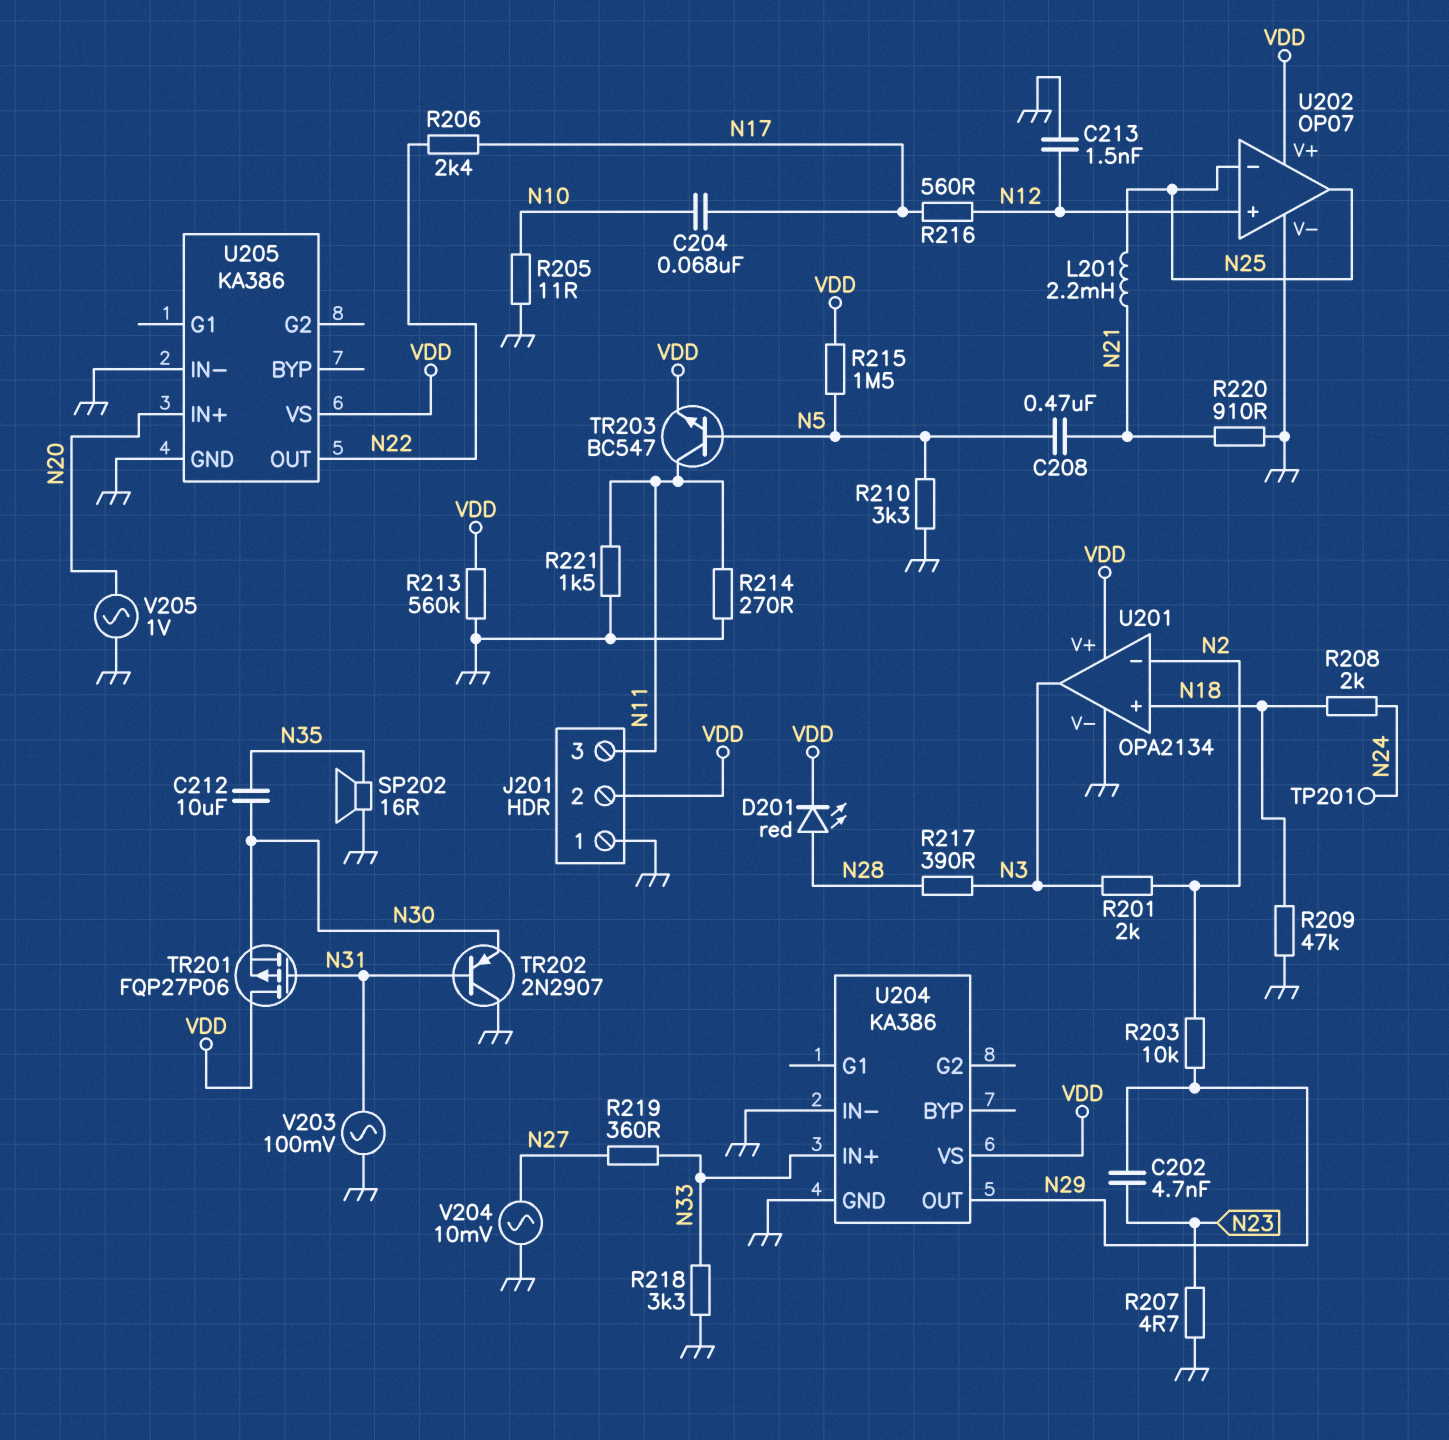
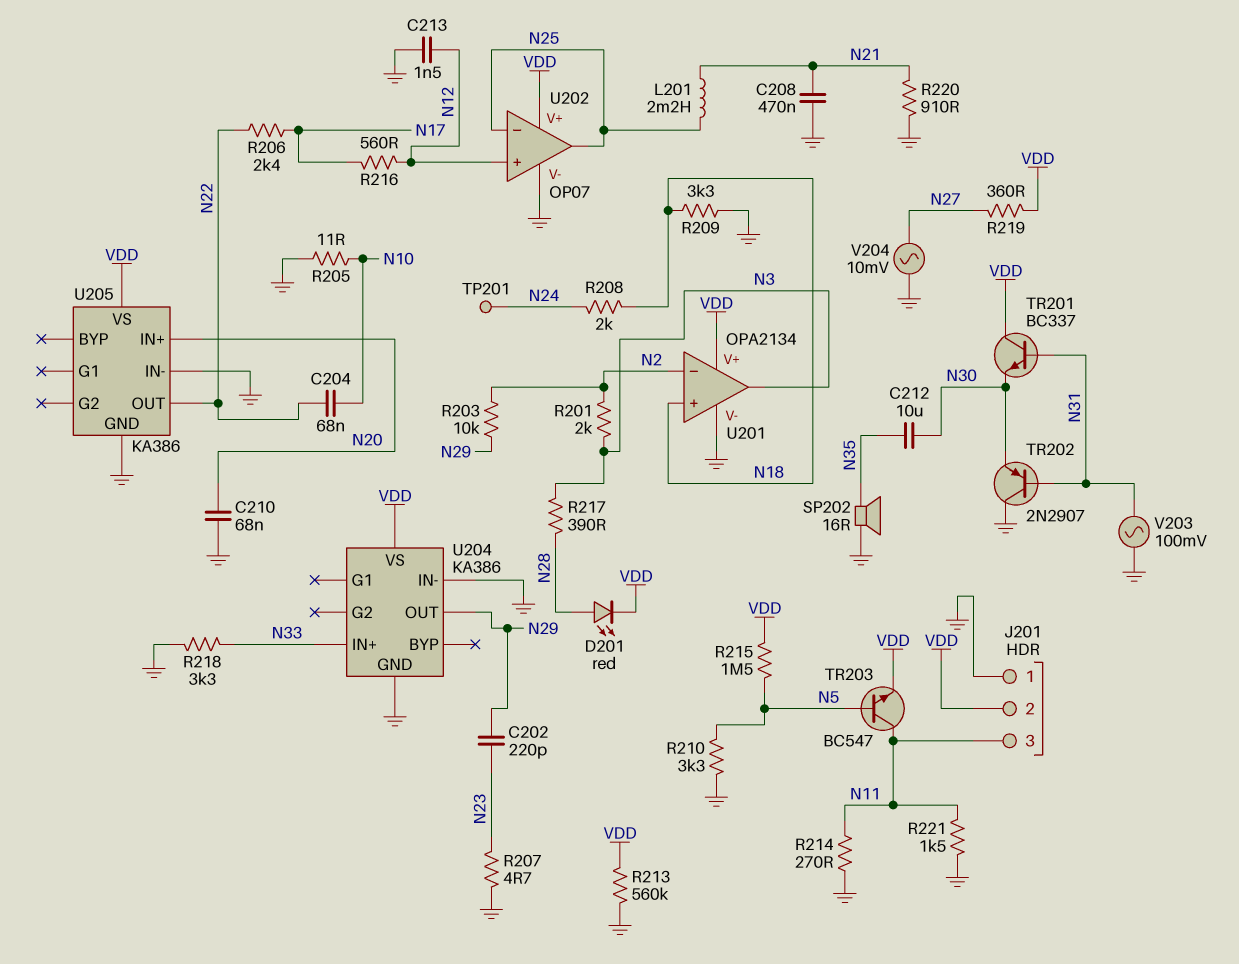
C202: 4.7nF (N23, N29) -> 220pF (N23, N29)
C204: 68nF (N10, N17) -> 68nF (N10, N22)
C208: 470nF (N5, N21) -> 470nF (GND, N21)
C210: none -> 68nF (GND, N20)
R209: 47k (GND, N18) -> 3.3k (GND, N18)
R219: 360 (N27, N33) -> 360 (N27, VDD)
TR201: PMOS FQP27P06 (G N31, D VDD, S N30) -> NPN BC337 (B N31, C VDD, E N30)
V205: AC 1V (GND, N20) -> none

